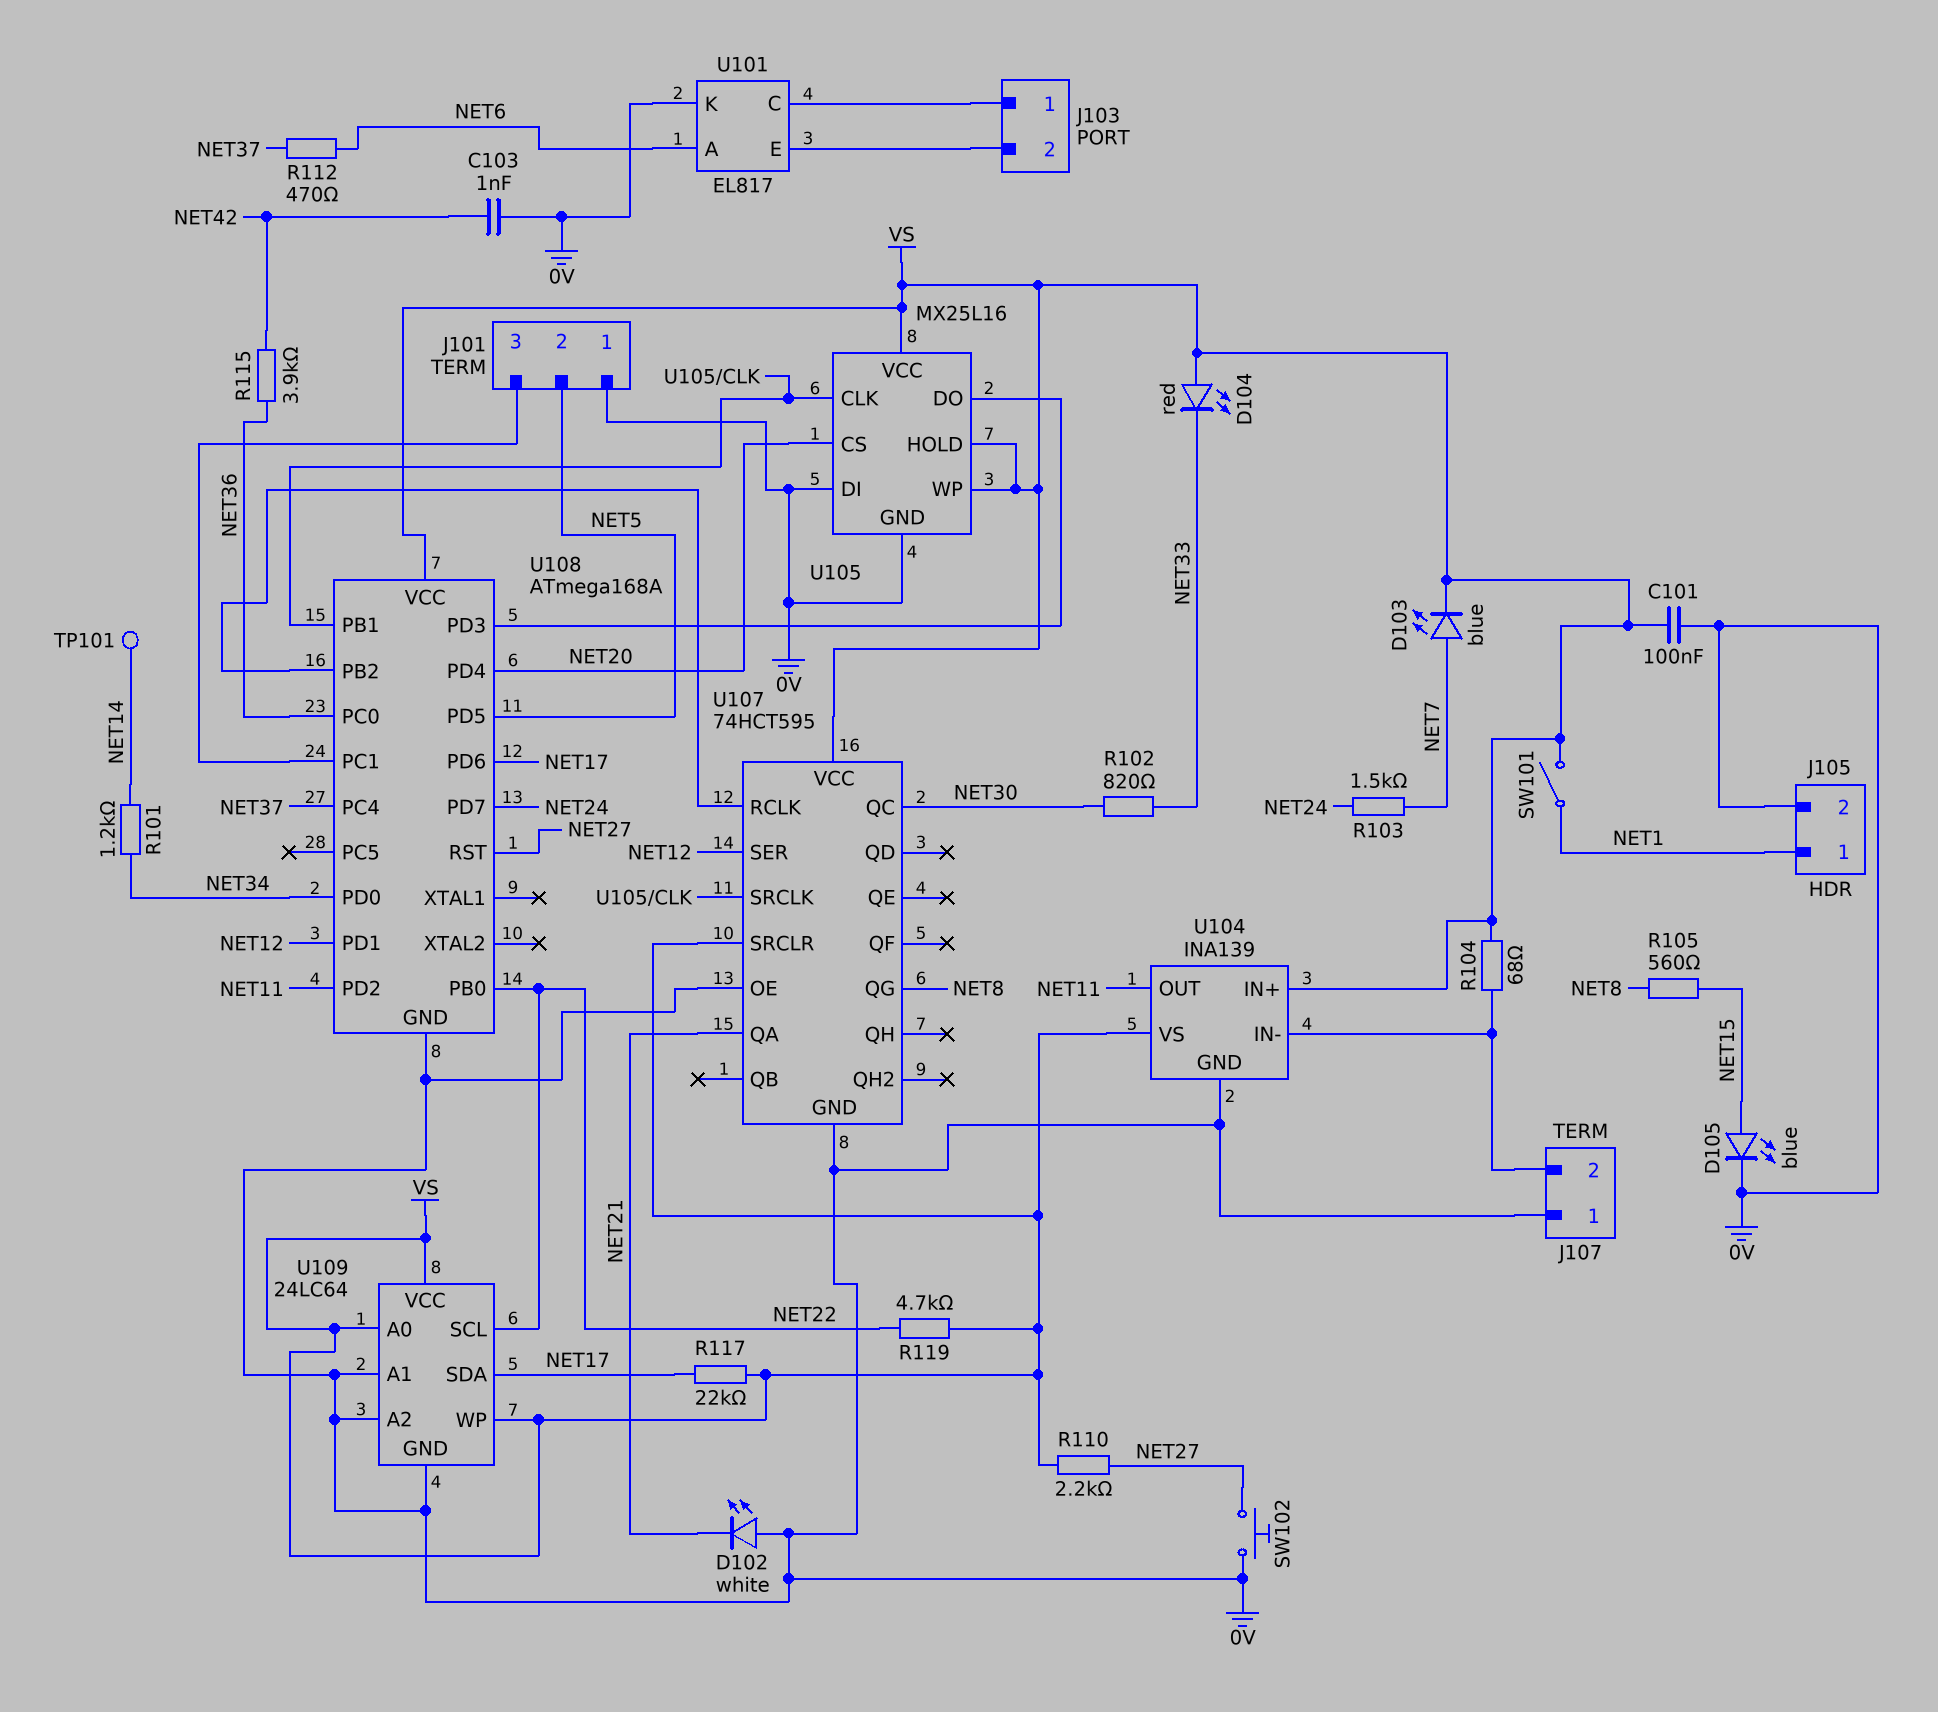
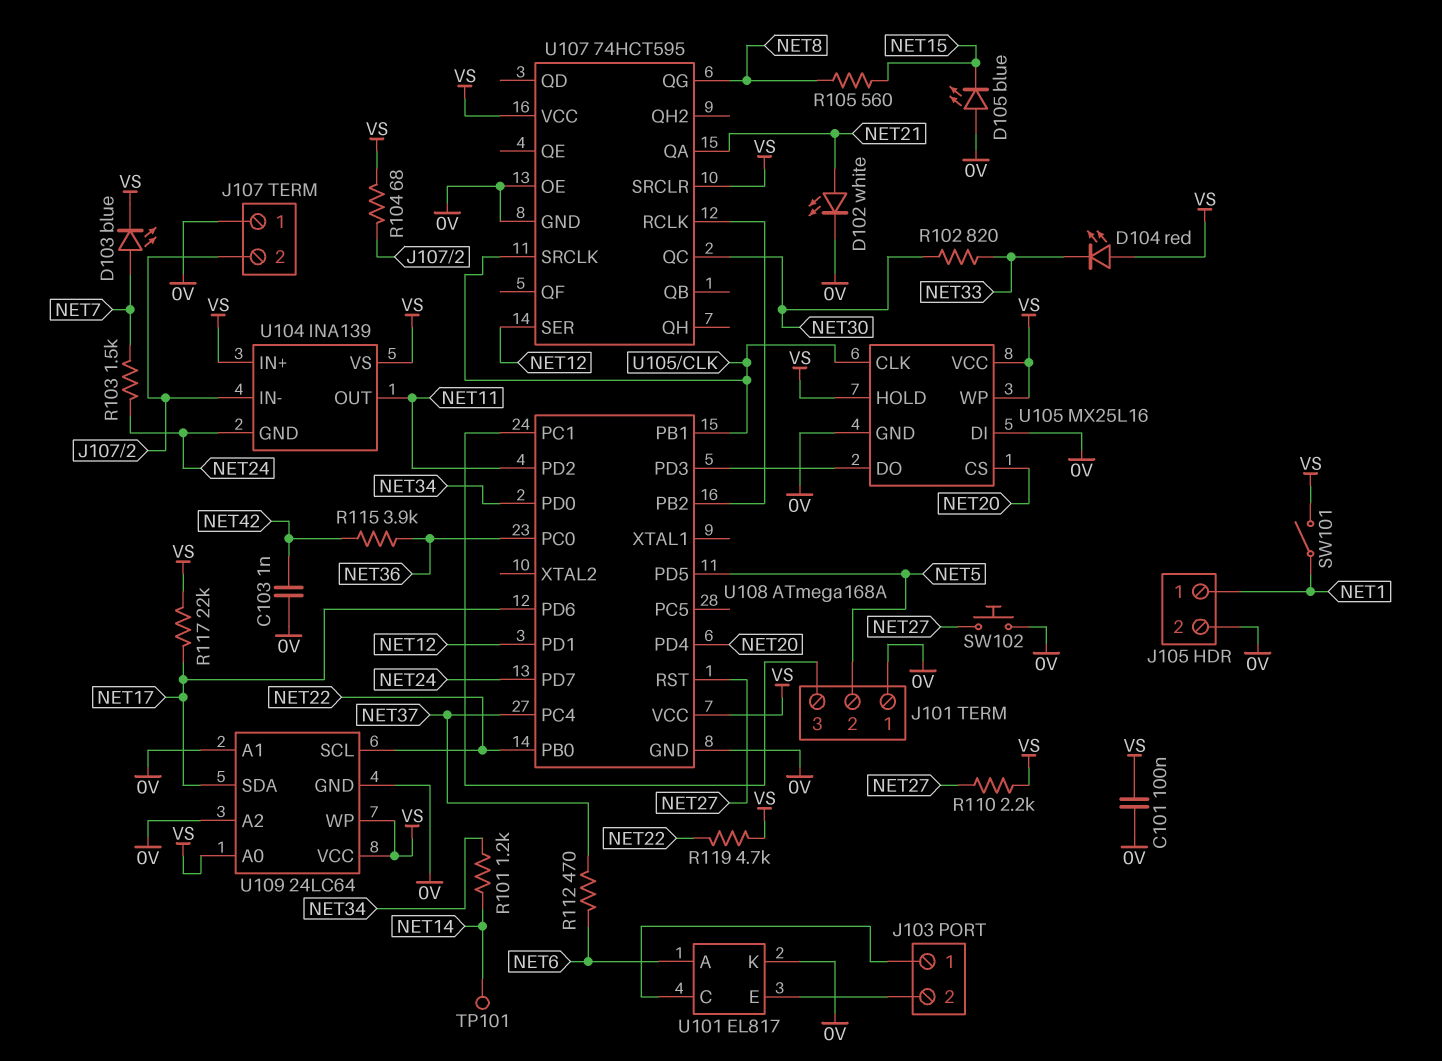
D102: LED white (A 0V, K NET21) -> LED white (A NET21, K 0V)
D105: LED blue (A NET15, K 0V) -> LED blue (A 0V, K NET15)
U104 pin GND: 0V -> NET24

